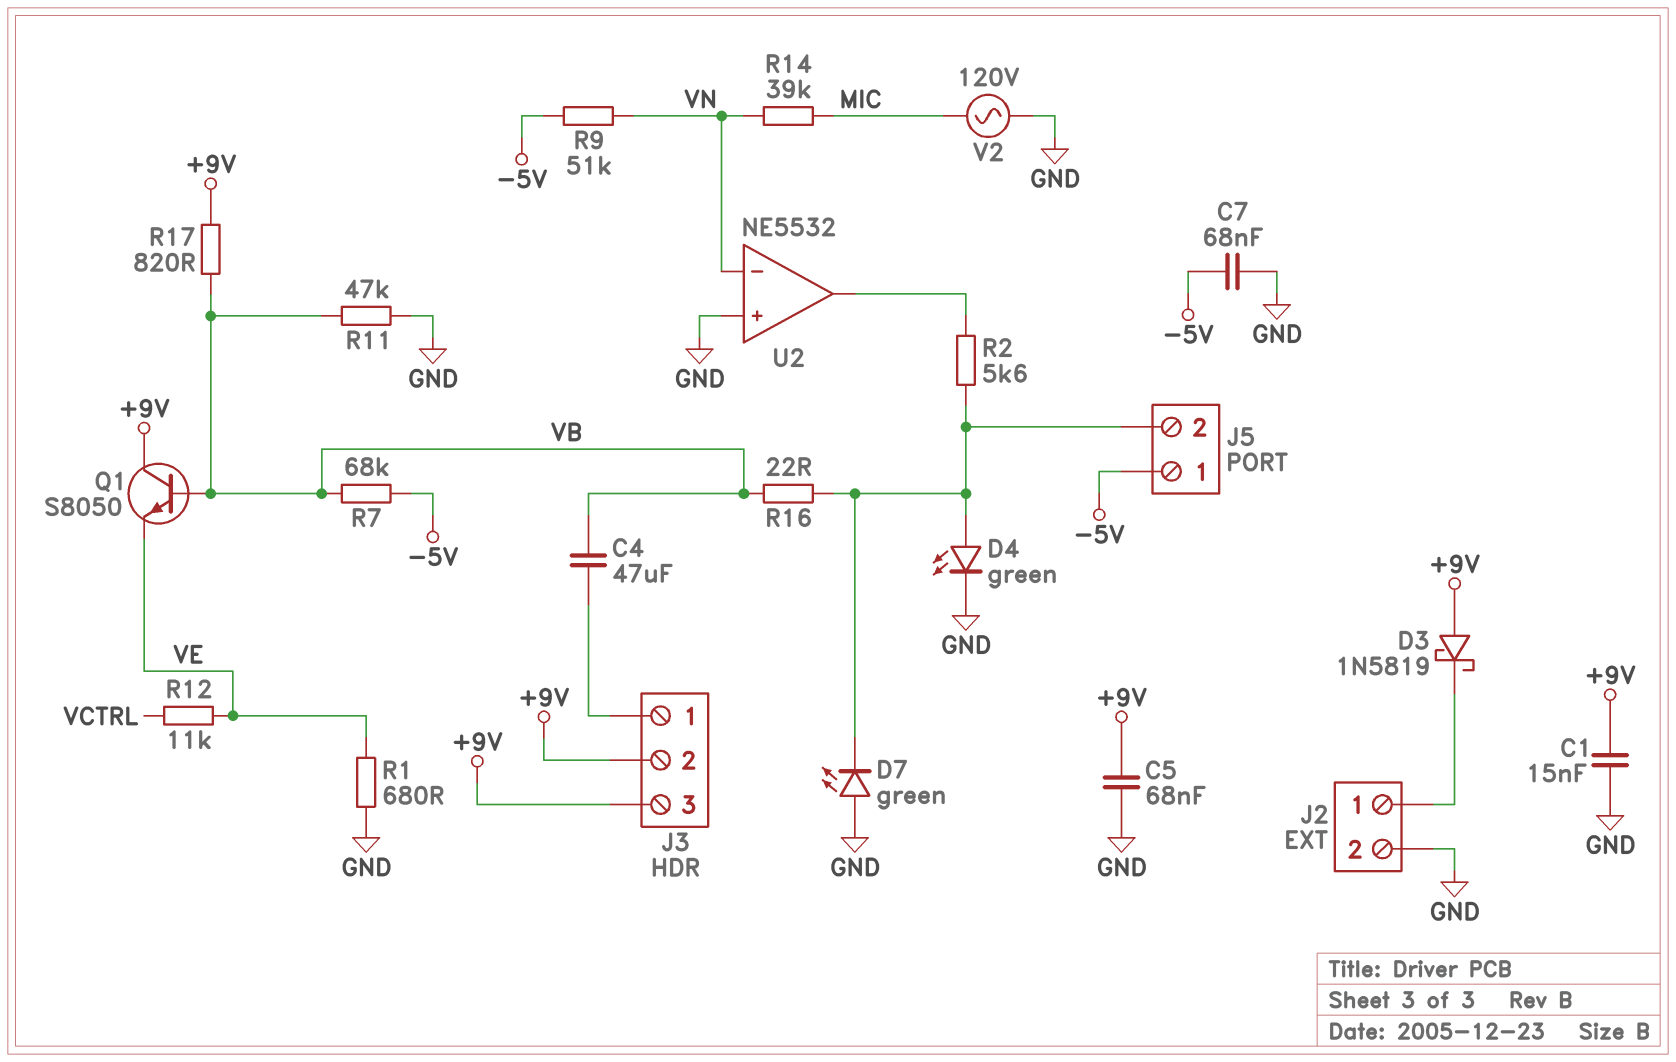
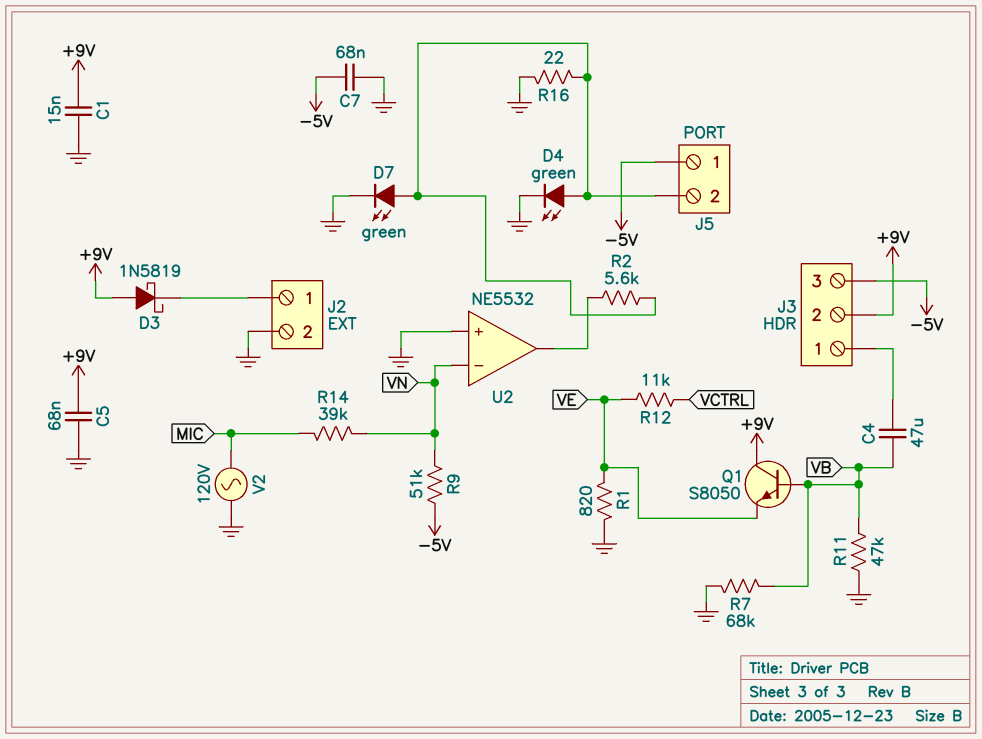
D7: LED green (A GND, K J5/2) -> LED green (A J5/2, K GND)
J3 pin 3: +9V -> -5V
R1: 680 (GND, VE) -> 820 (GND, VE)
R7: 68k (-5V, VB) -> 68k (GND, VB)
R16: 22 (J5/2, VB) -> 22 (GND, J5/2)
R17: 820 (+9V, VB) -> none

